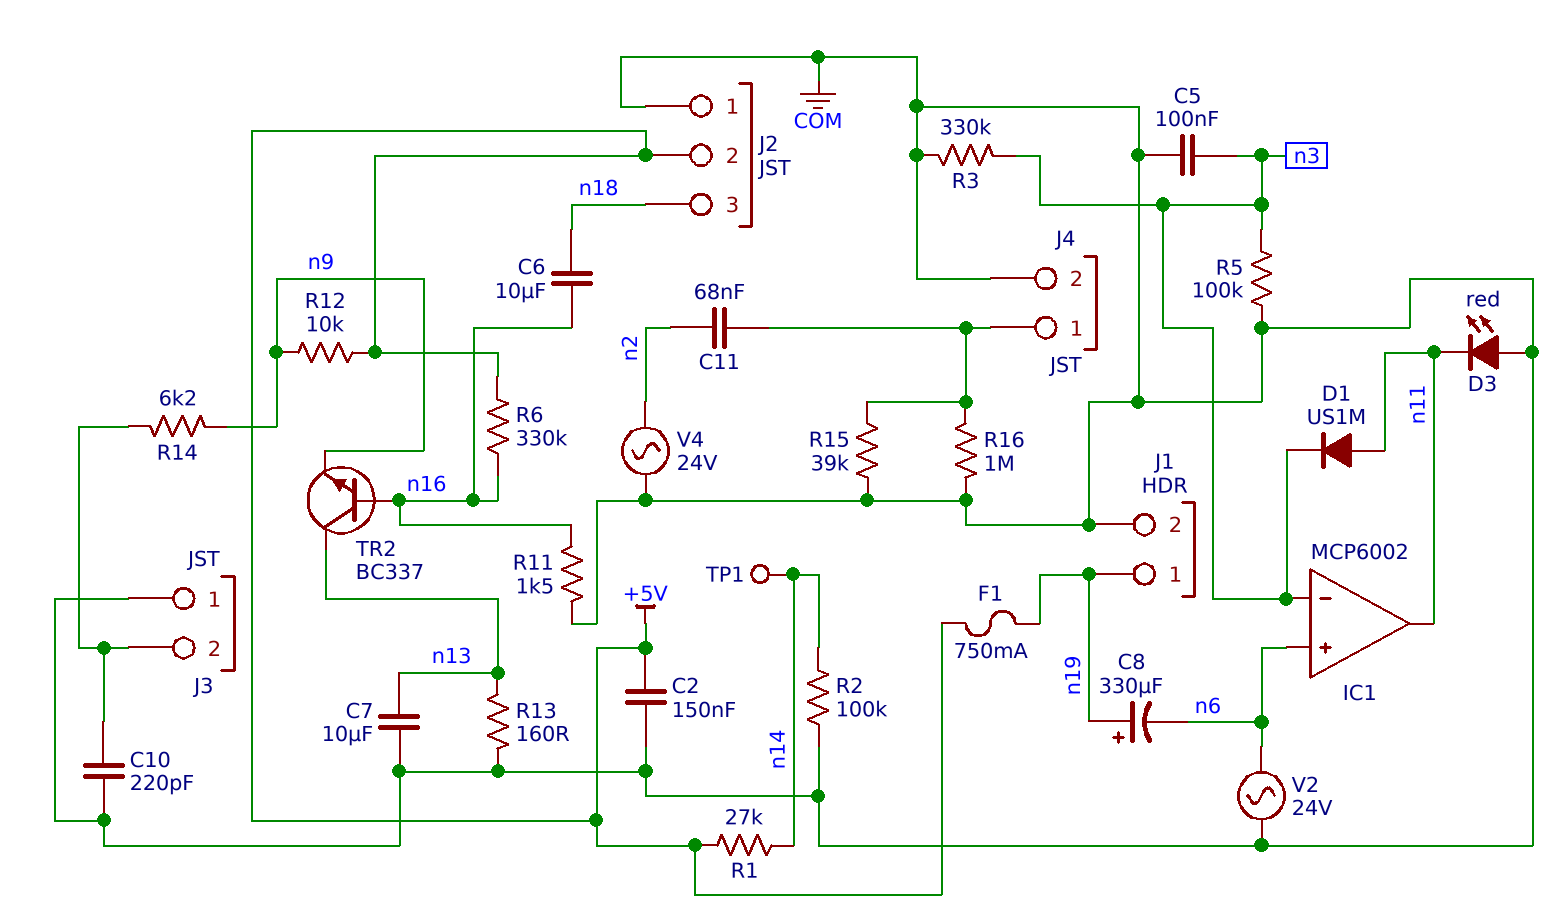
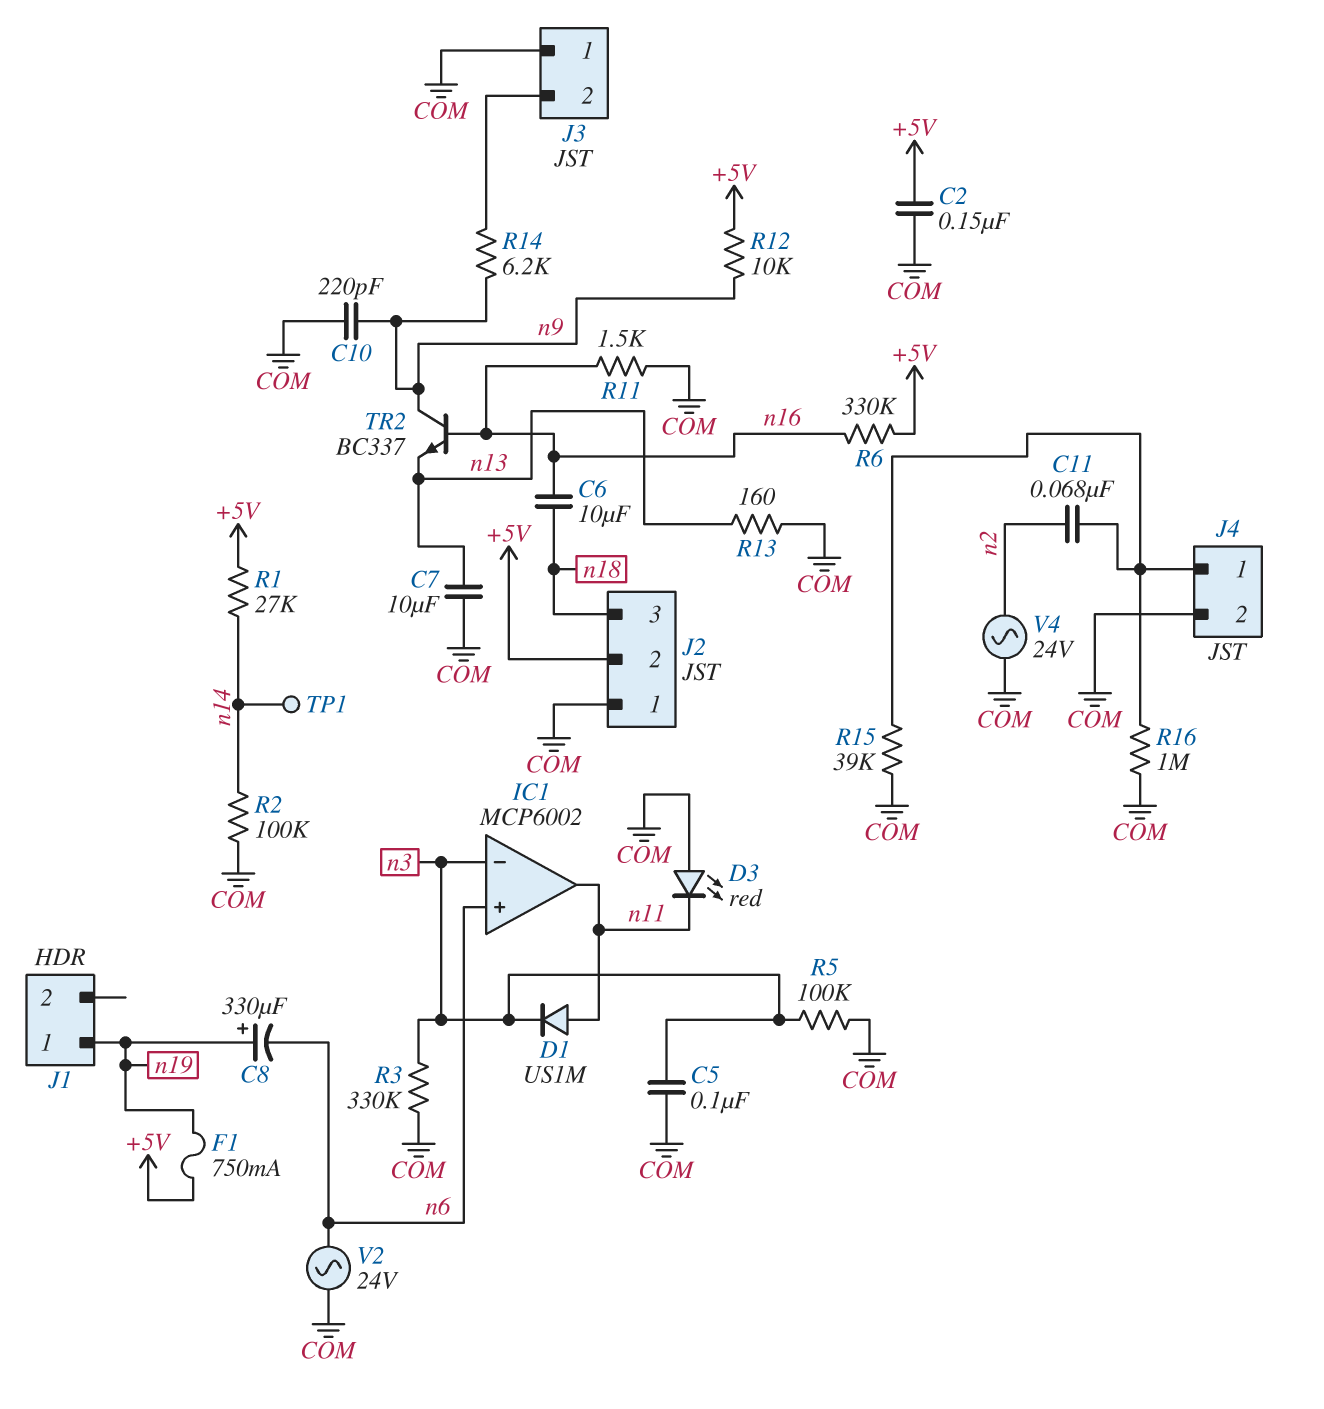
C10: 220pF (COM, J3/2) -> 220pF (COM, n9)
J1 pin 2: COM -> none
TR2: NPN BC337 (B n16, C n13, E n9) -> NPN BC337 (B n16, C n9, E n13)

